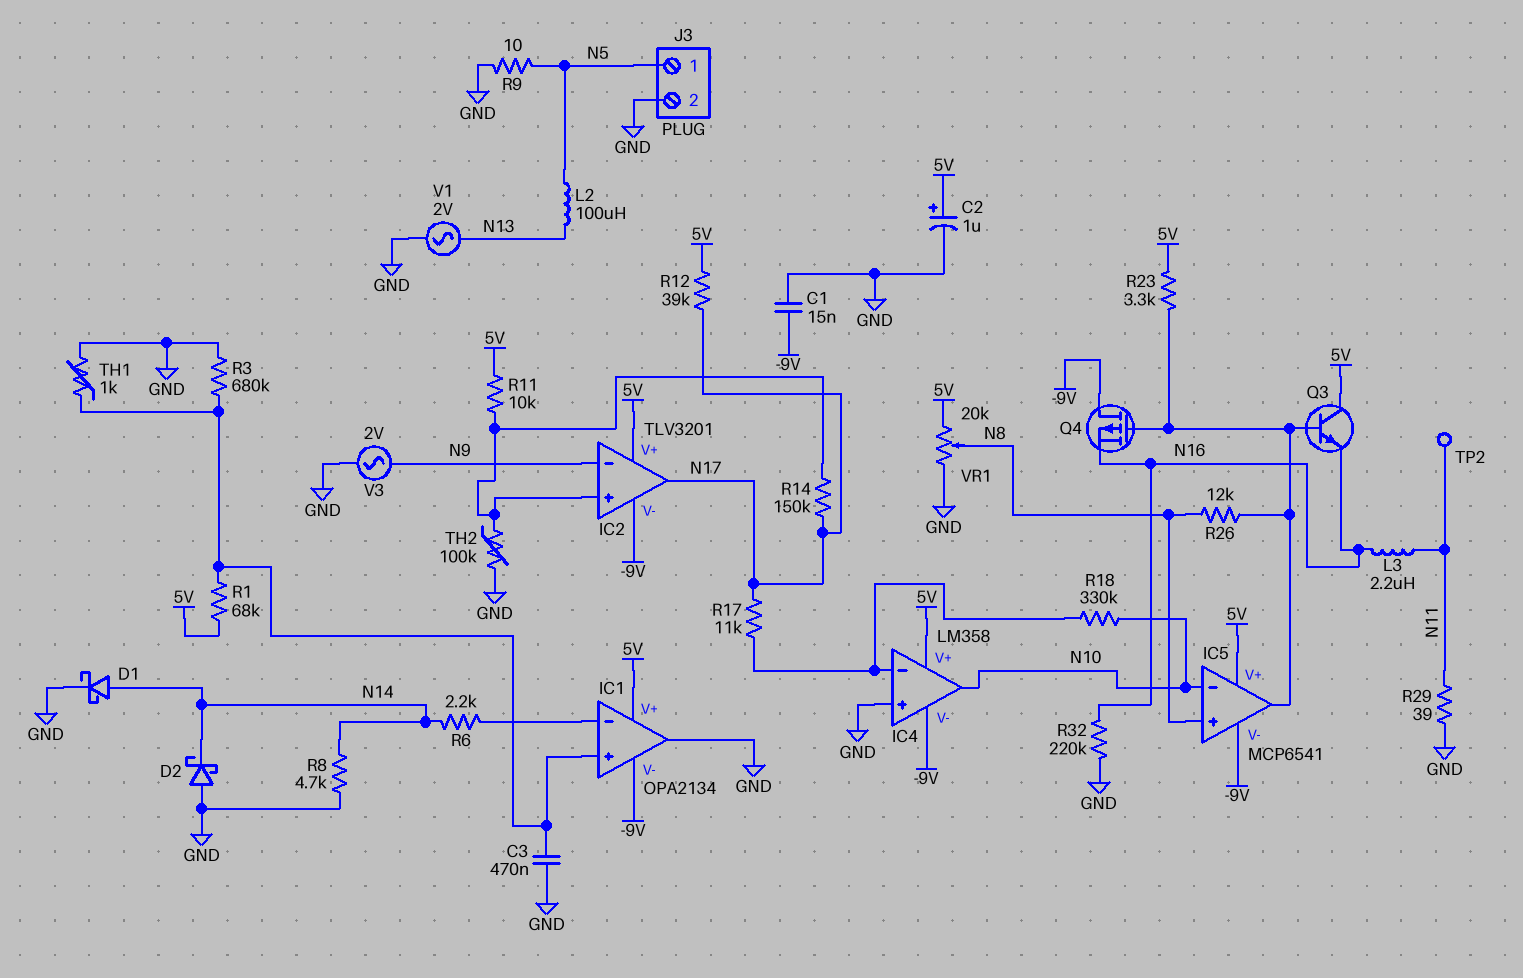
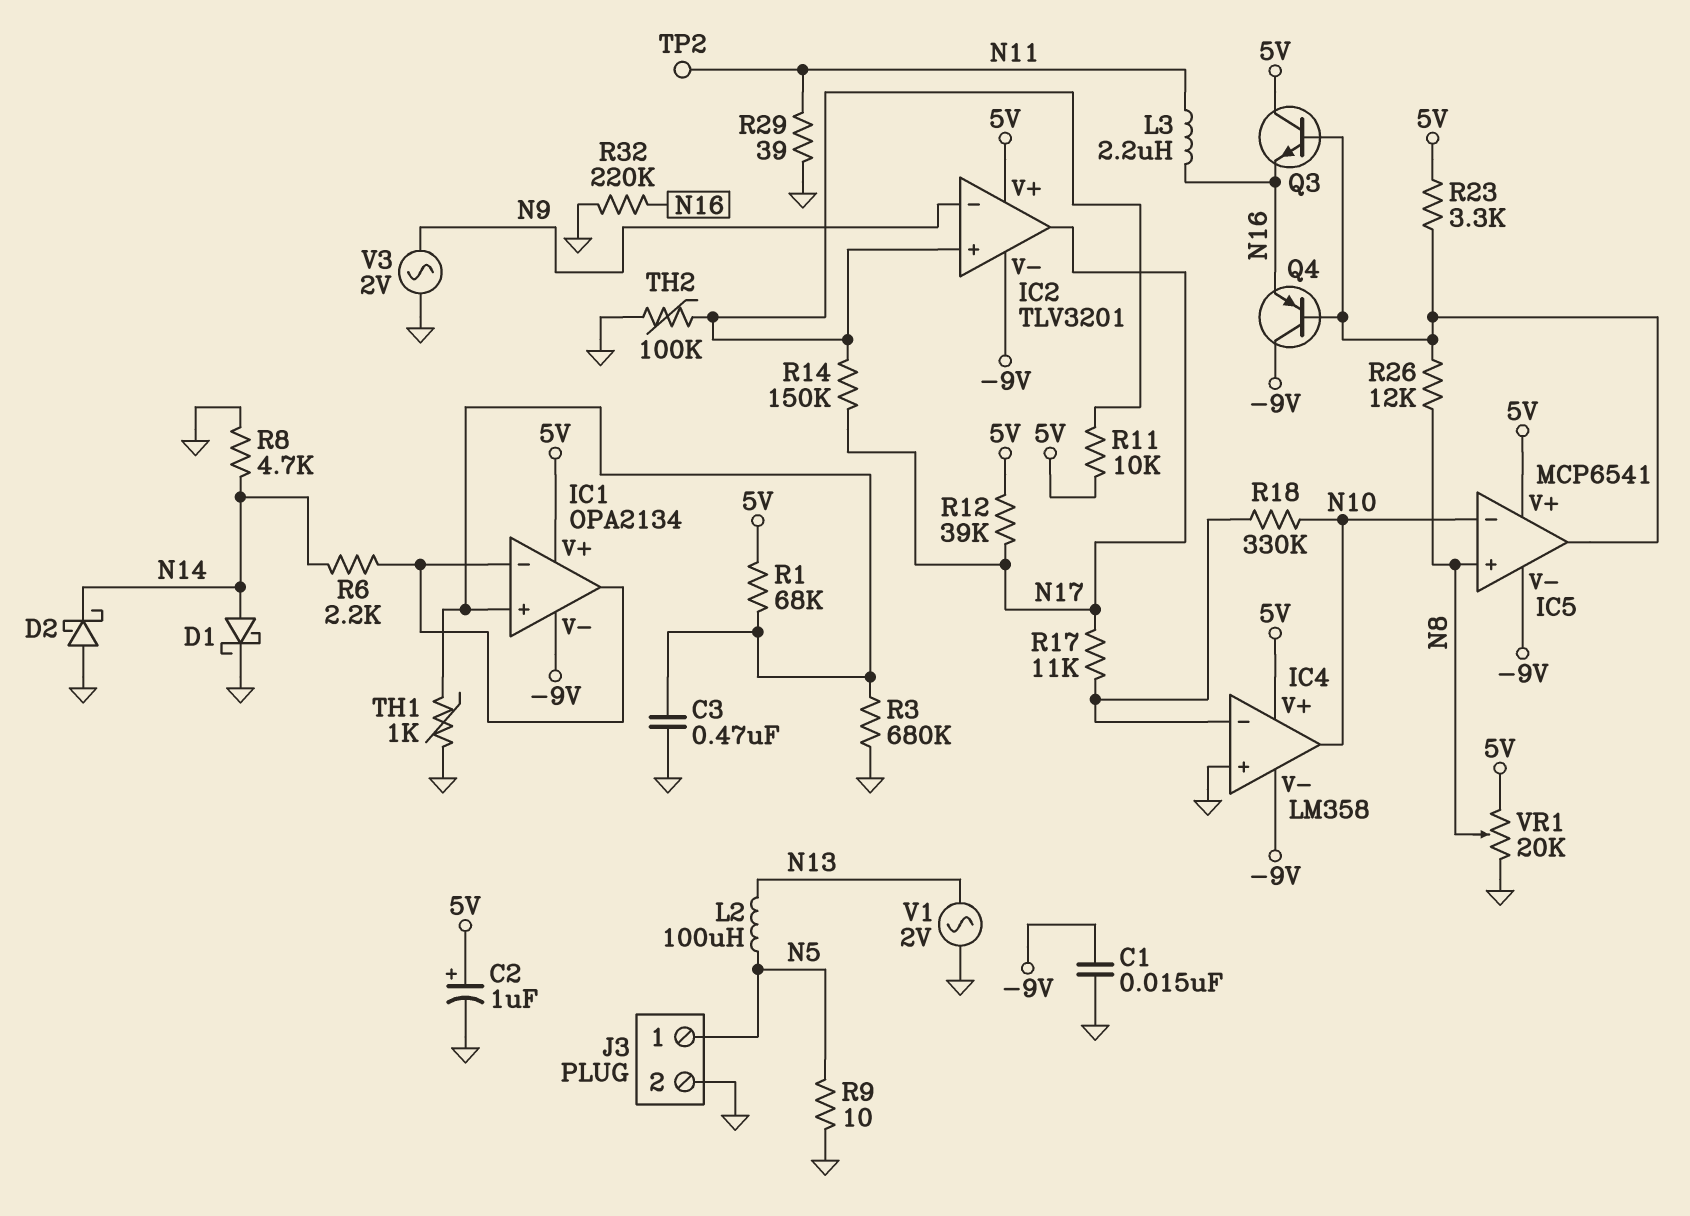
IC1 pin out: GND -> IC1/in-
Q4: PMOS (G IC5/out, D -9V, S N16) -> PNP (B IC5/out, C -9V, E N16)

